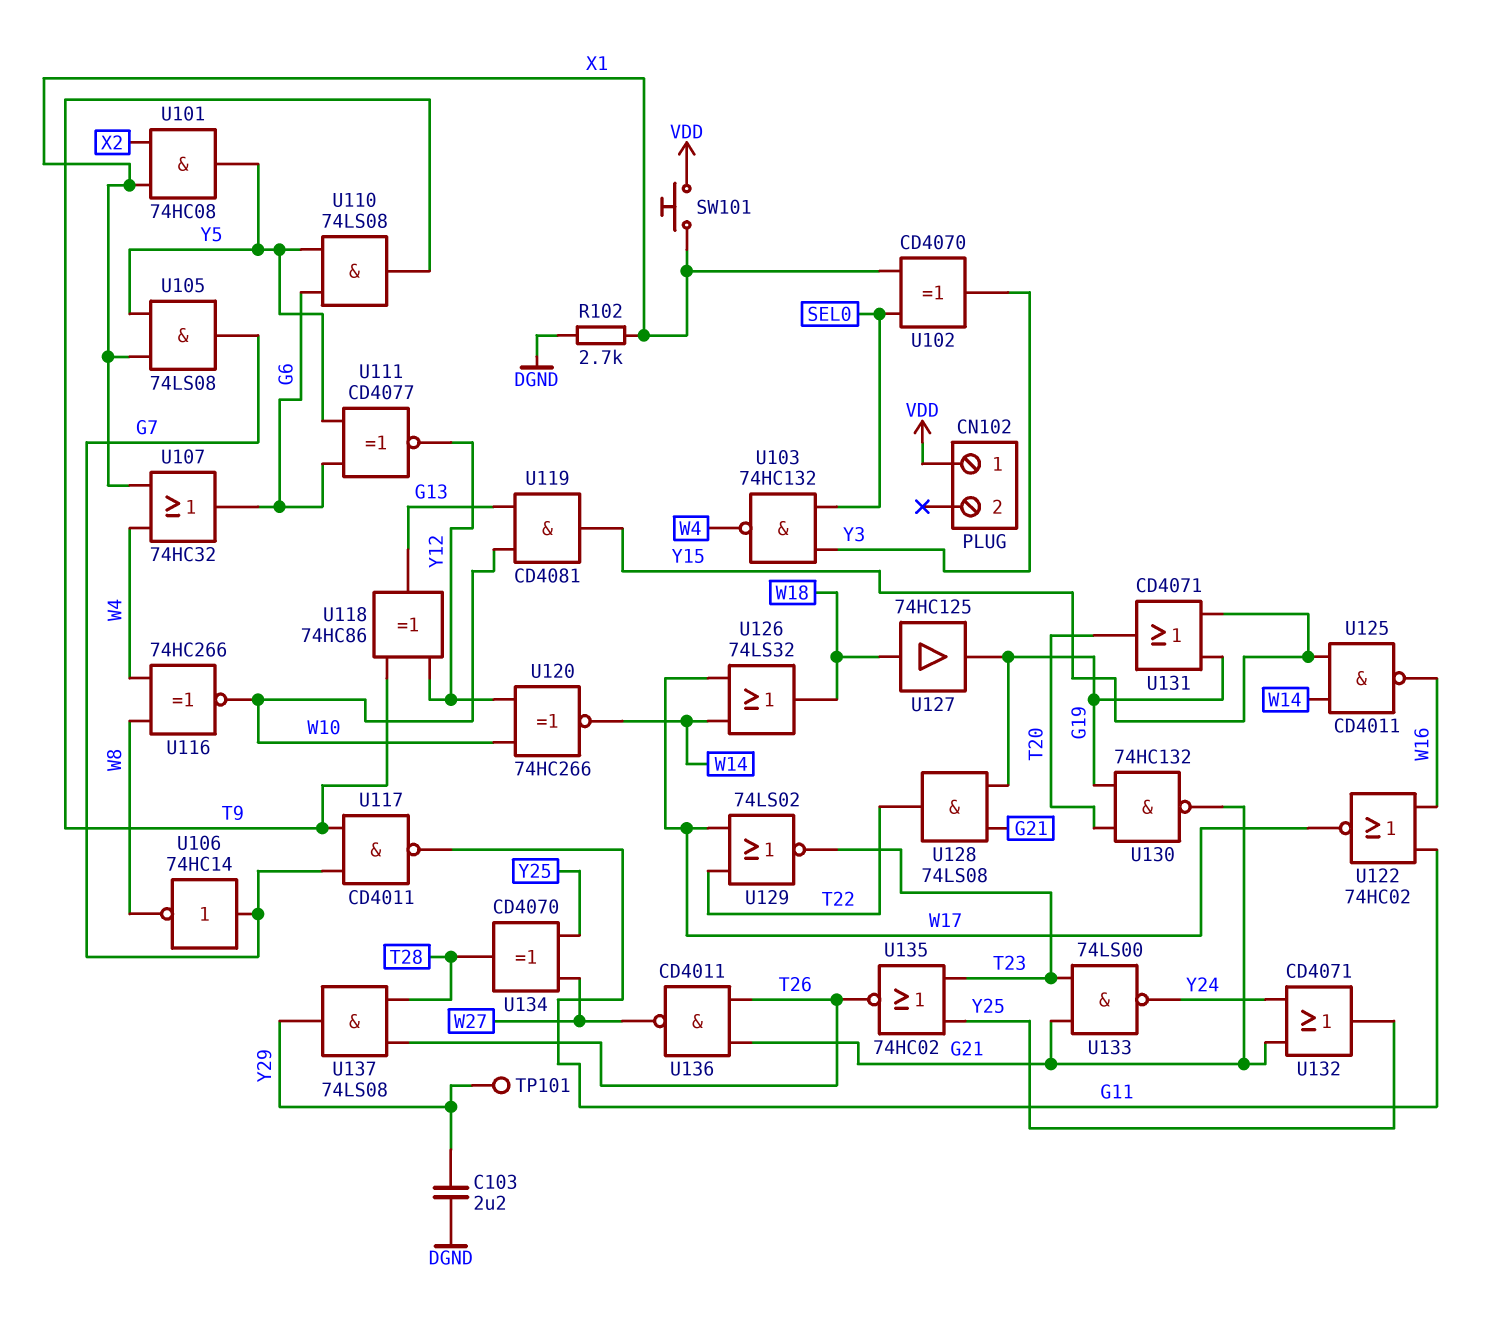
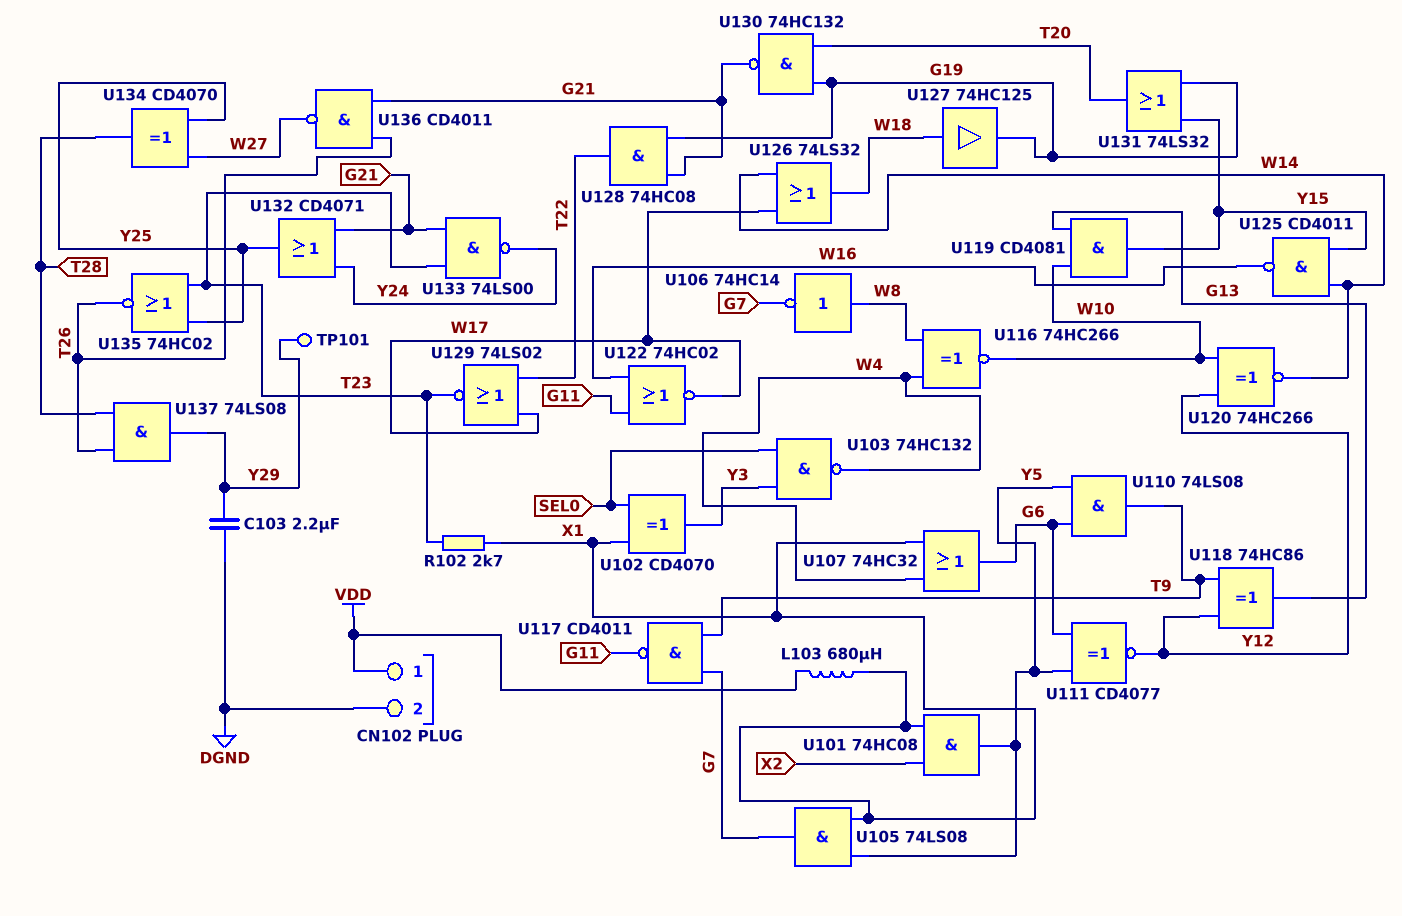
CN102 pin 2: none -> DGND
L103: none -> 680uH (VDD, X1)
R102: 2.7k (DGND, X1) -> 2.7k (T23, X1)
SW101: button (VDD, X1) -> none
U106: NOT 74HC14 (in G7, out W8) -> NOT 74HC14 (in W8, out G7)
U128: AND 74LS08 (in G19, in G21, out T22) -> AND 74HC08 (in G19, in G21, out T22)
U131: OR CD4071 (in G19, in Y15, out T20) -> OR 74LS32 (in G19, in Y15, out T20)

